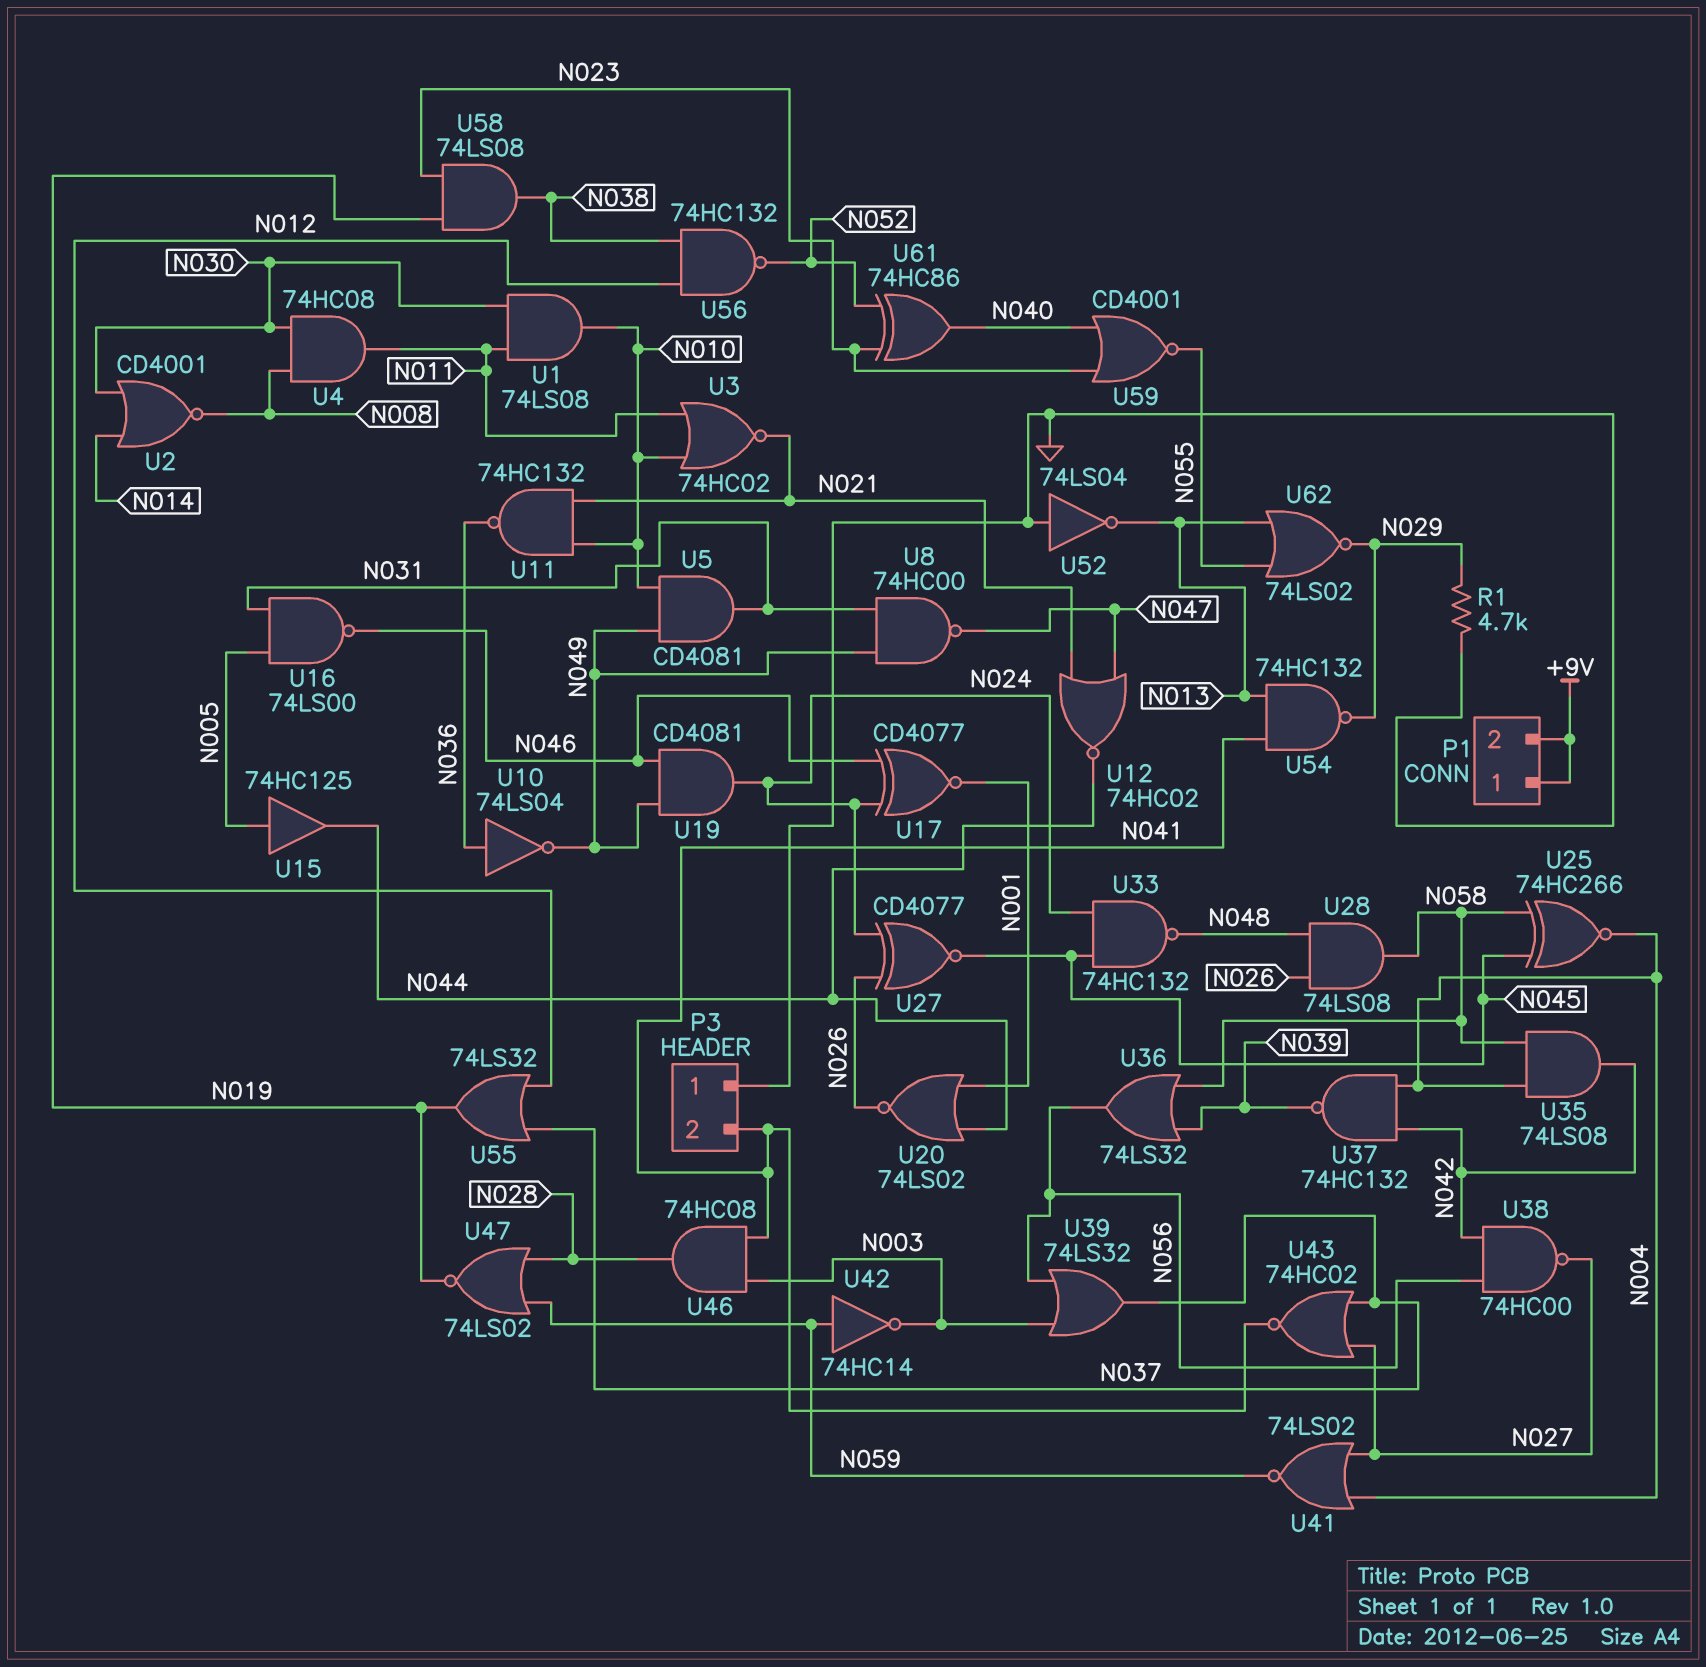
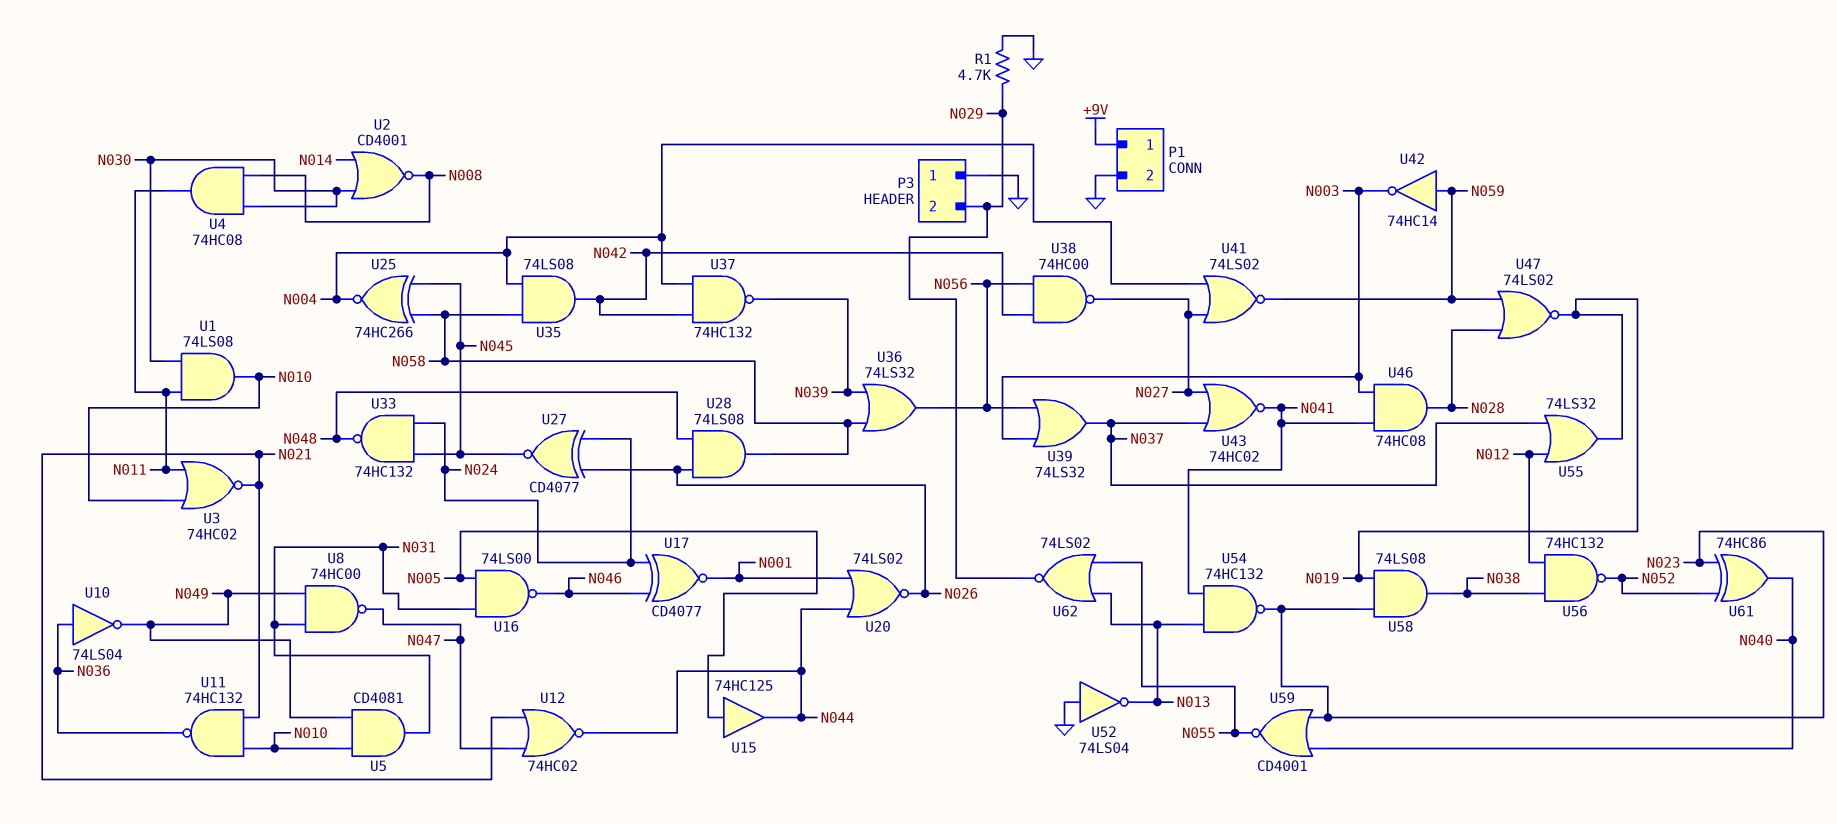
P1 pin 2: +9V -> GND
P3 pin 2: N041 -> N029
U19: AND CD4081 (in N046, in N049, out N024) -> none
U54: NAND 74HC132 (in N013, in N041, out N029) -> NAND 74HC132 (in N013, in N041, out N023)

